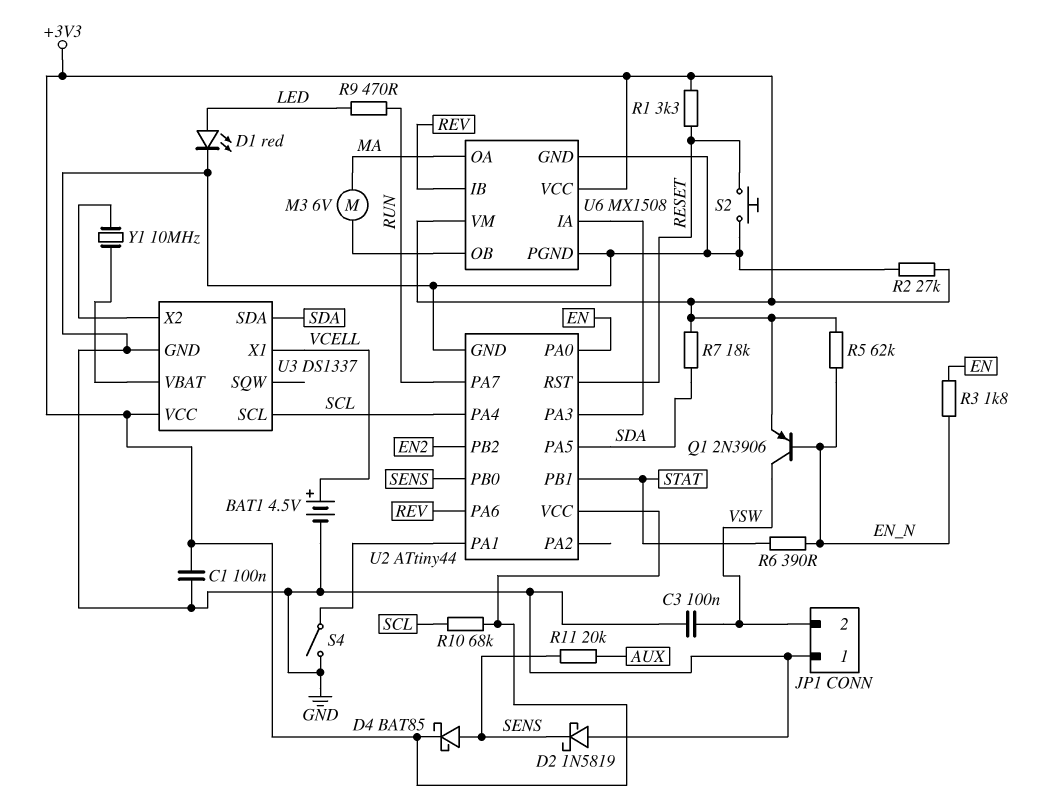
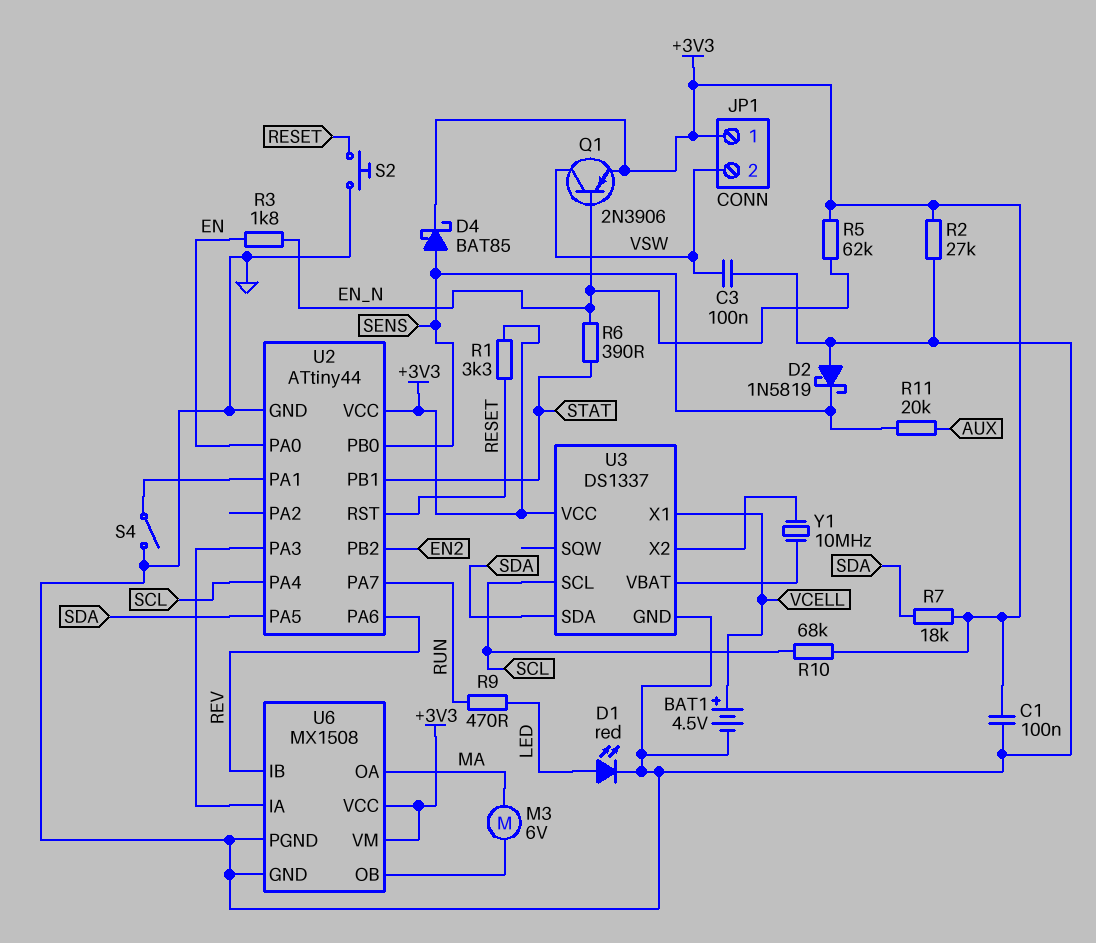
JP1 pin 1: GND -> +3V3

